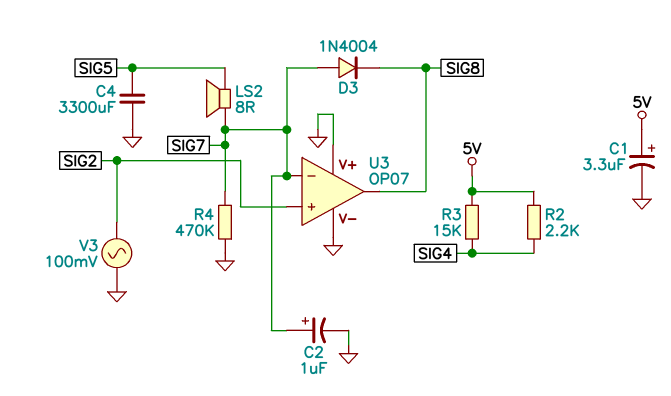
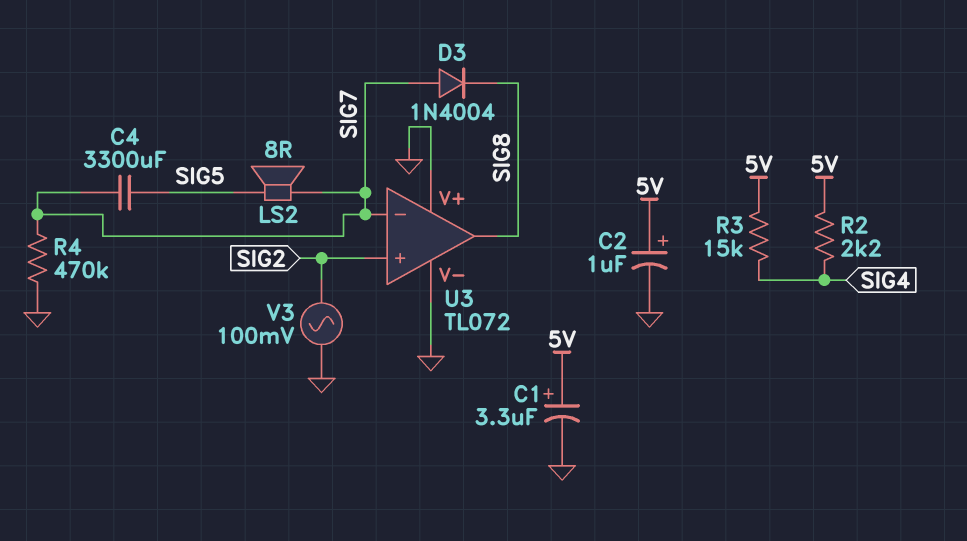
C2: 1uF (plus SIG7, minus GND) -> 1uF (plus 5V, minus GND)
C4: 3300uF (GND, SIG5) -> 3300uF (SIG5, SIG7)
U3: OP07 -> TL072

